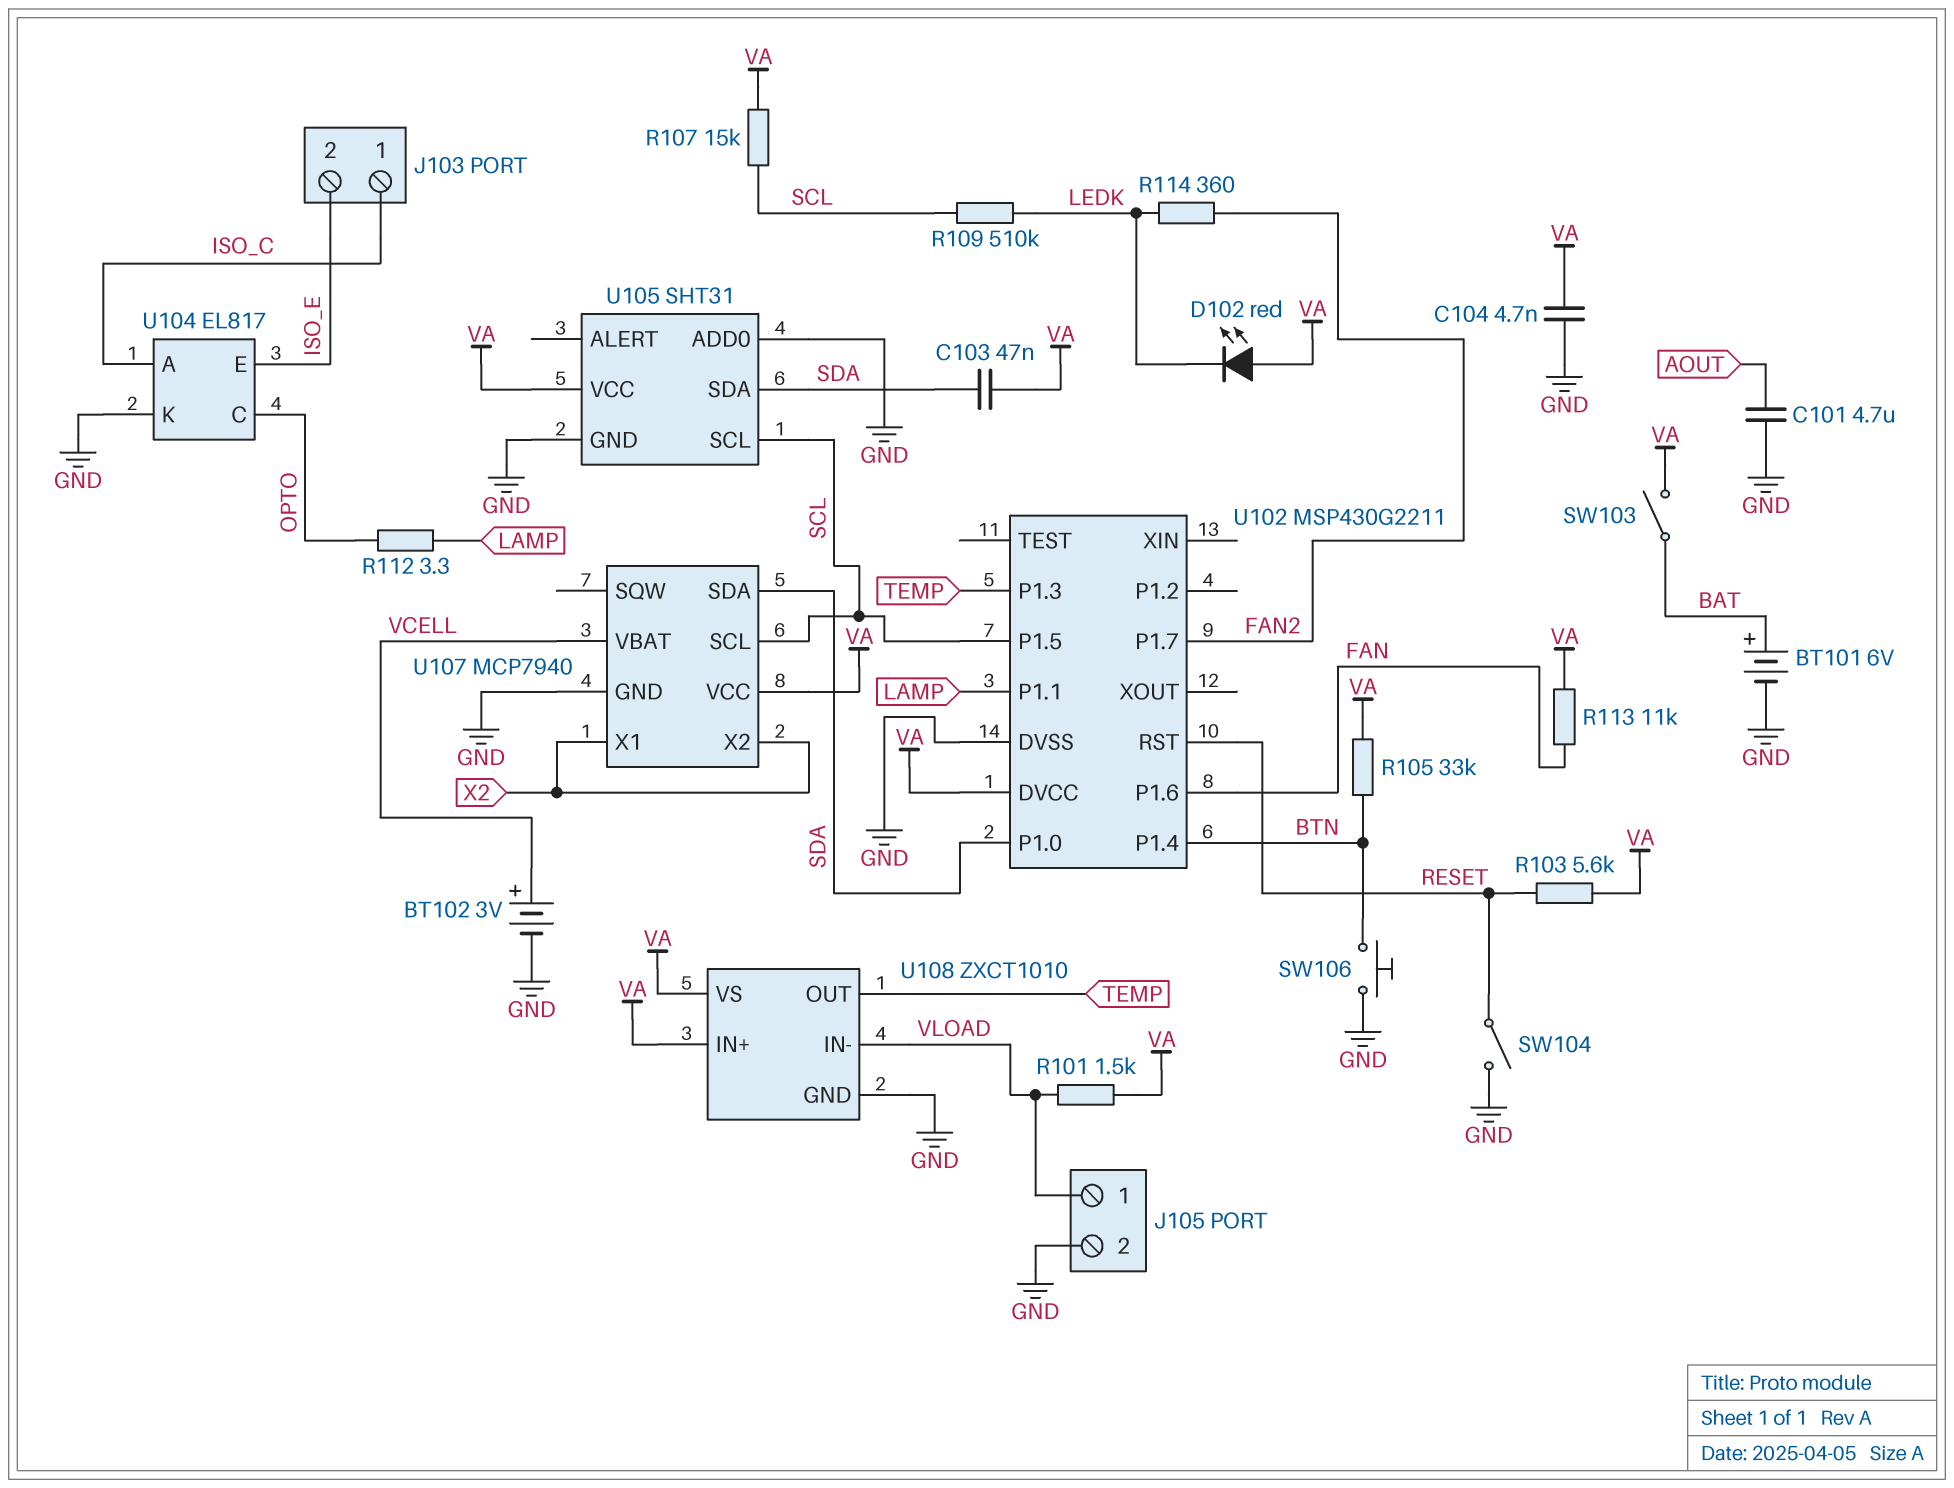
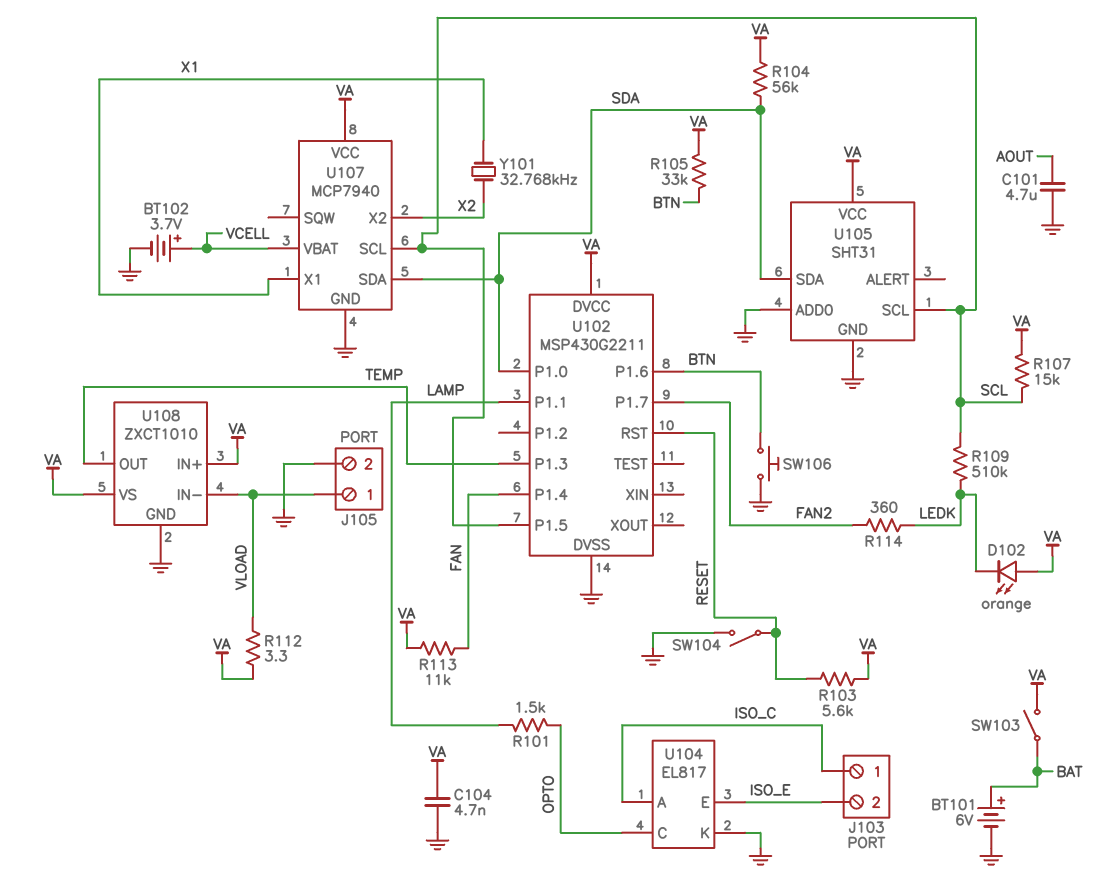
BT102: 3V (plus VCELL, minus GND) -> 3.7V (plus VCELL, minus GND)
C103: 47nF (SDA, VA) -> none
D102: LED red (A VA, K LEDK) -> LED orange (A VA, K LEDK)
R101: 1.5k (VA, VLOAD) -> 1.5k (LAMP, OPTO)
R104: none -> 56k (SDA, VA)
R112: 3.3 (LAMP, OPTO) -> 3.3 (VA, VLOAD)
U102 pin P1.4: BTN -> FAN
U102 pin P1.6: FAN -> BTN
U107 pin X1: X2 -> X1
Y101: none -> 32.768kHz (X1, X2)

